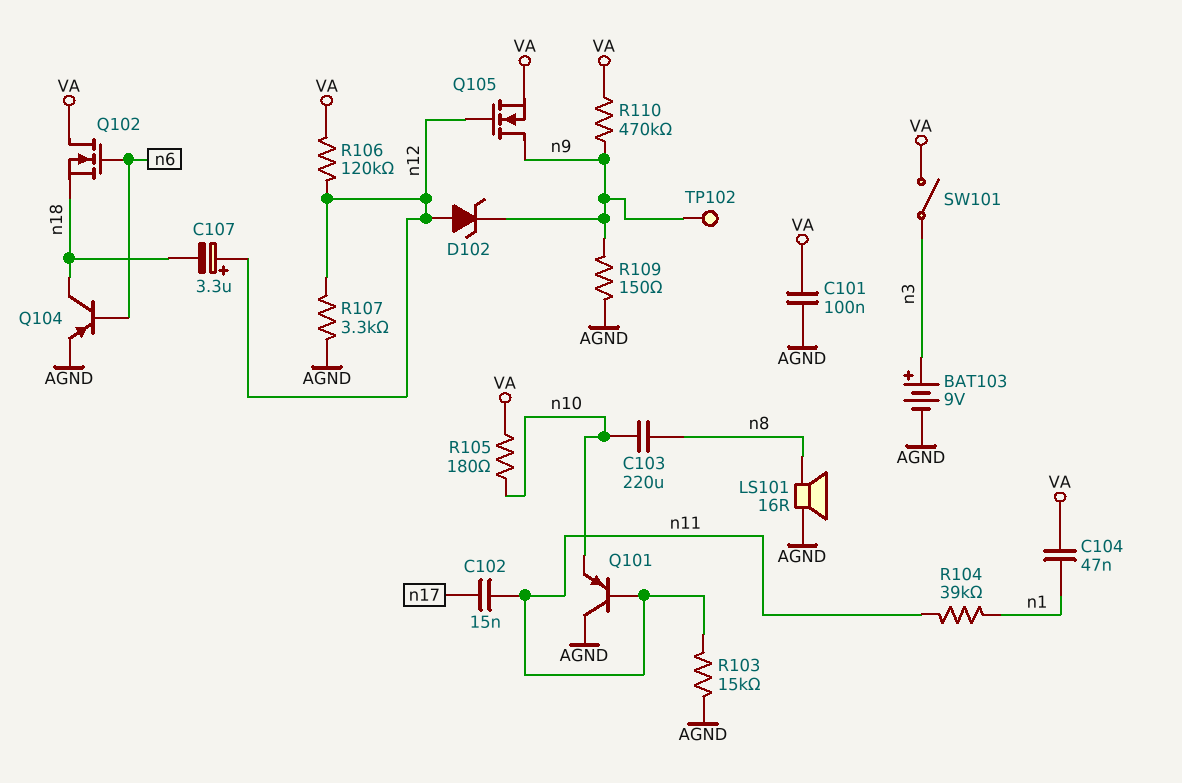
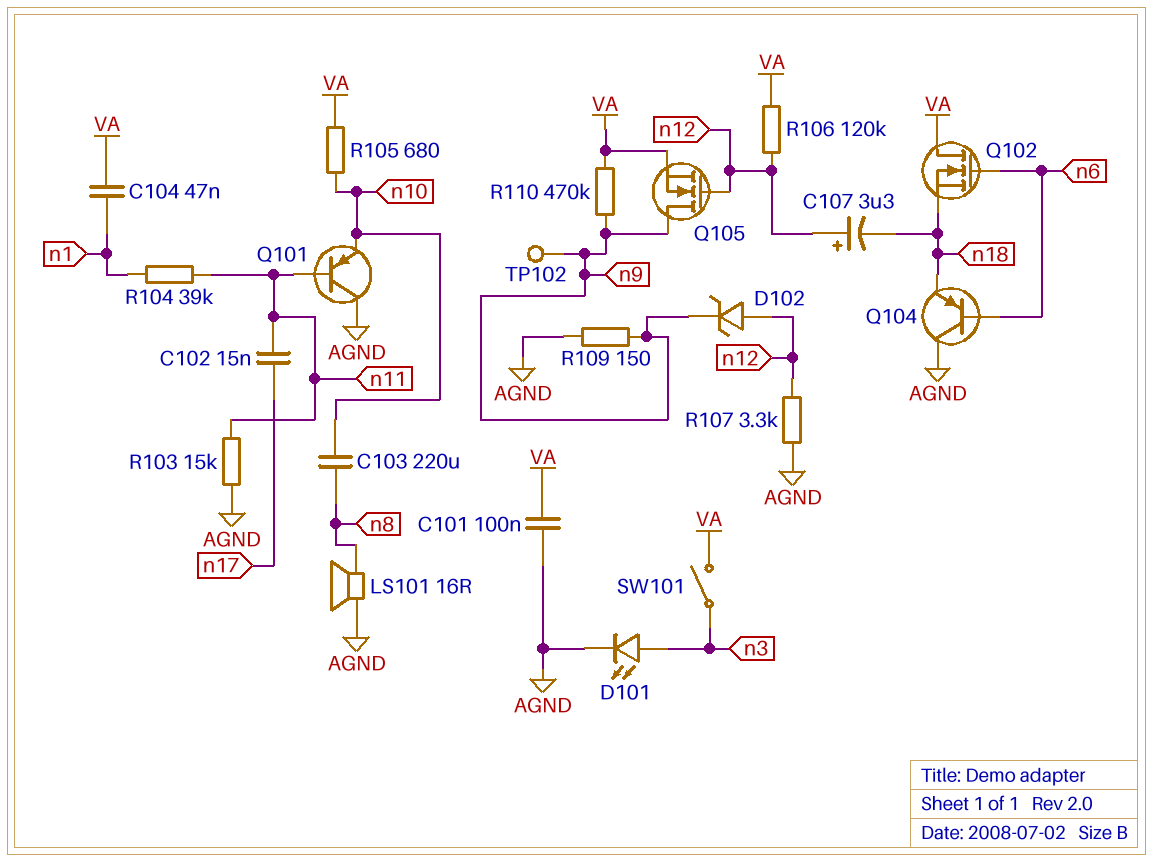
BAT103: 9V (plus n3, minus AGND) -> none
D101: none -> LED (A n3, K AGND)
Q104: PNP (B n6, C n18, E AGND) -> PNP (B n6, C AGND, E n18)
R105: 180 (VA, n10) -> 680 (VA, n10)

